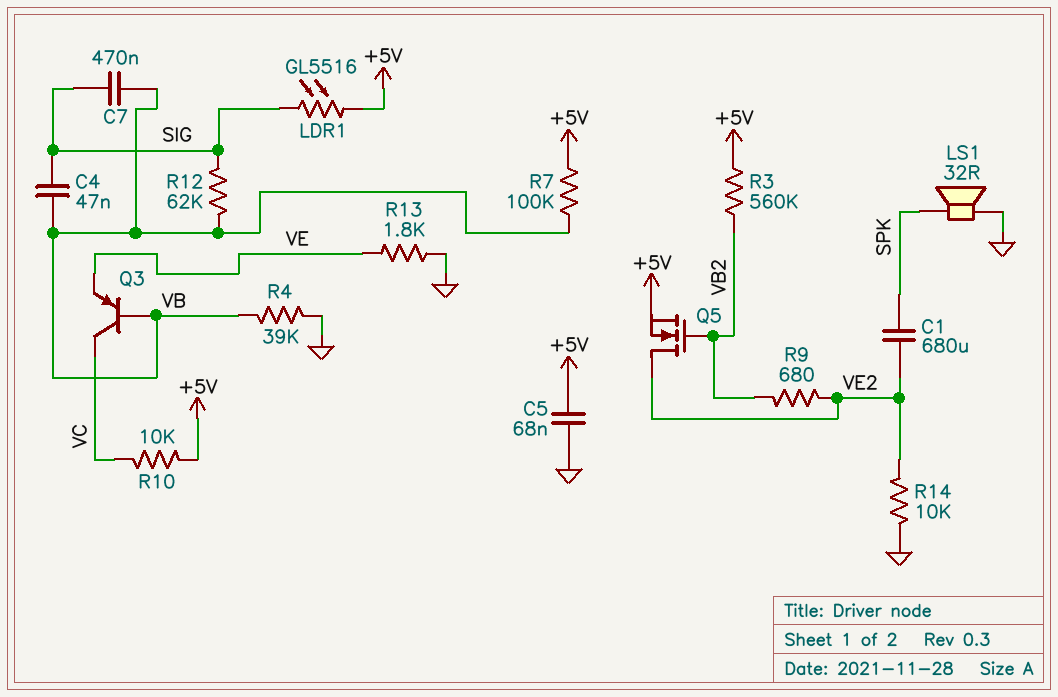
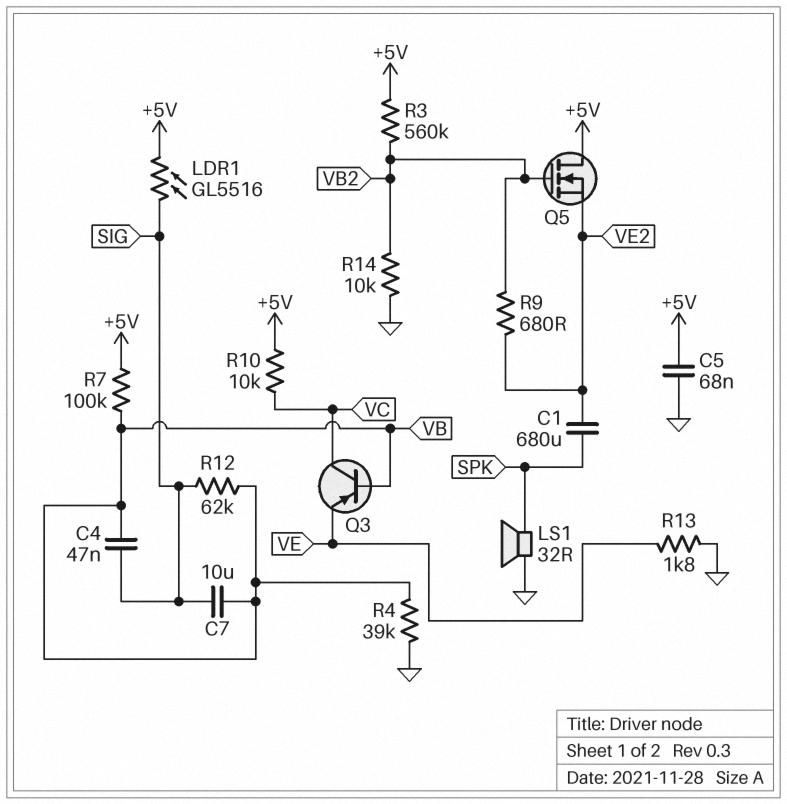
C7: 470nF (SIG, VB) -> 10uF (SIG, VB)
Q5: NMOS (G VB2, D VE2, S +5V) -> NMOS (G VB2, D +5V, S VE2)
R14: 10k (GND, VE2) -> 10k (GND, VB2)

